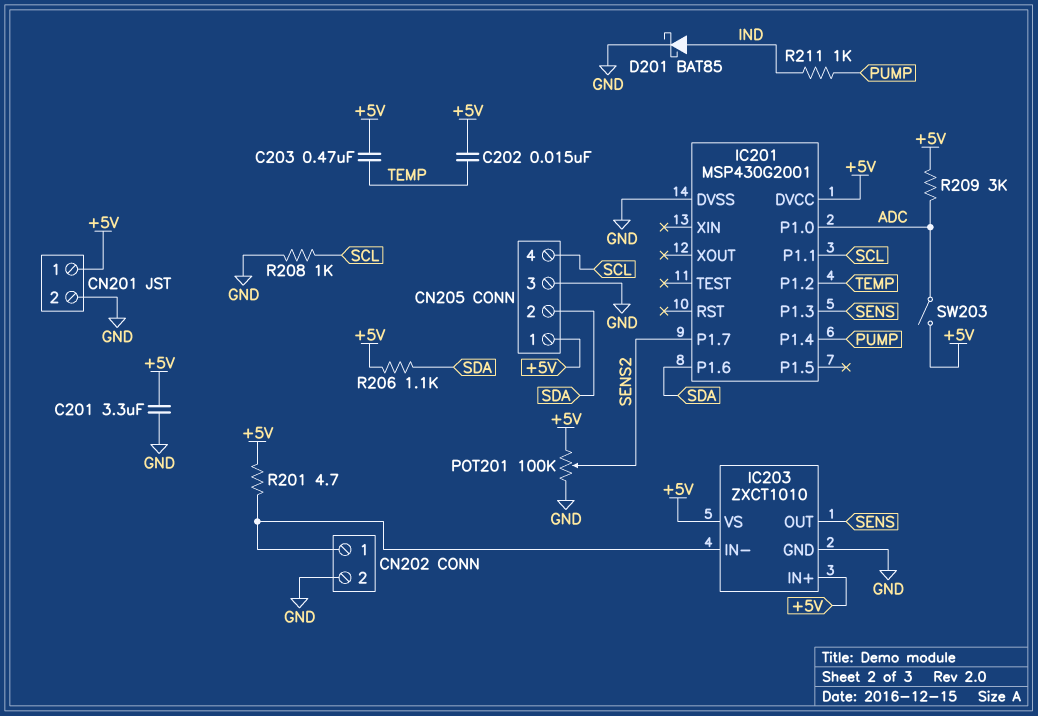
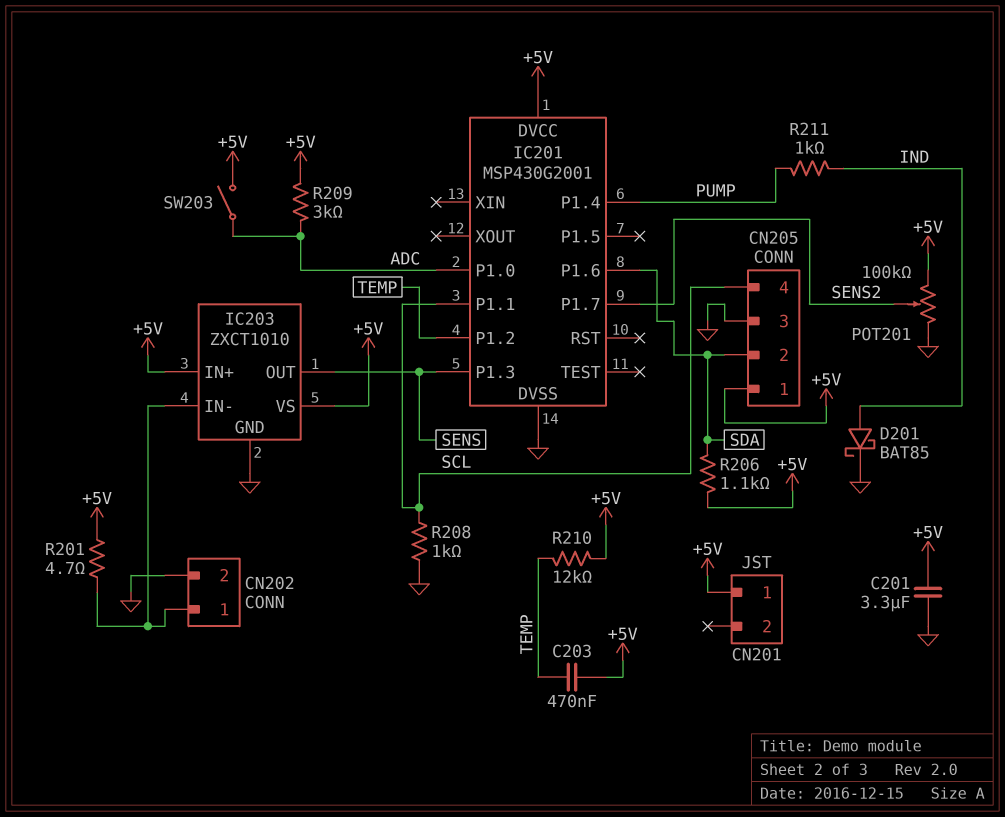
C202: 15nF (+5V, TEMP) -> none
CN201 pin 2: GND -> none
R210: none -> 12k (+5V, TEMP)

